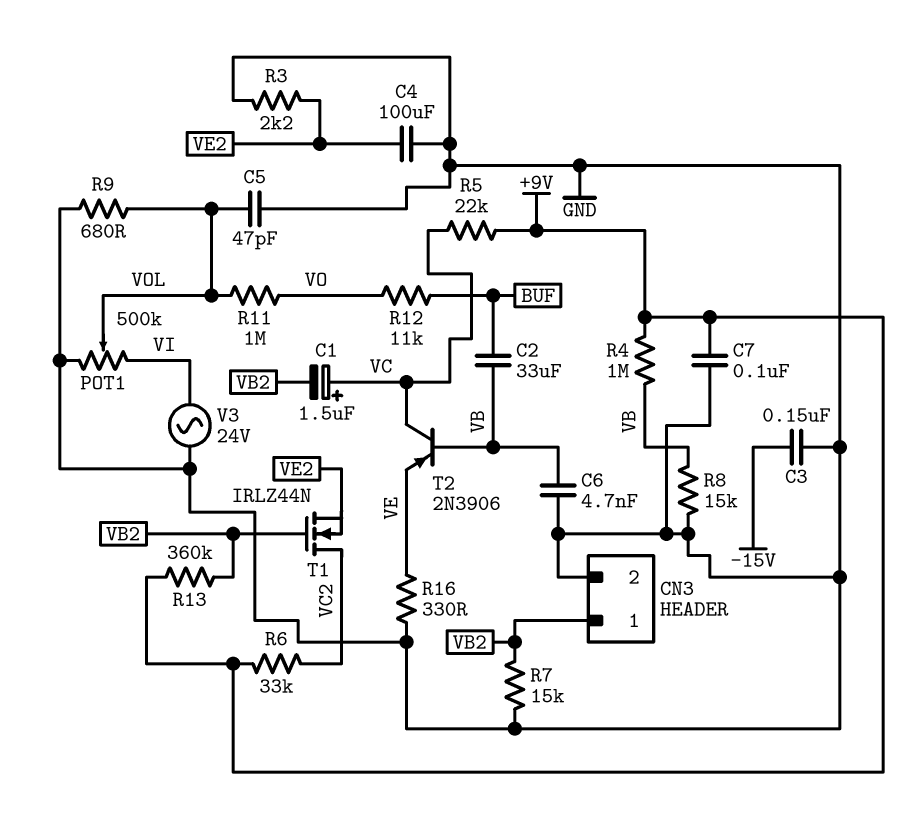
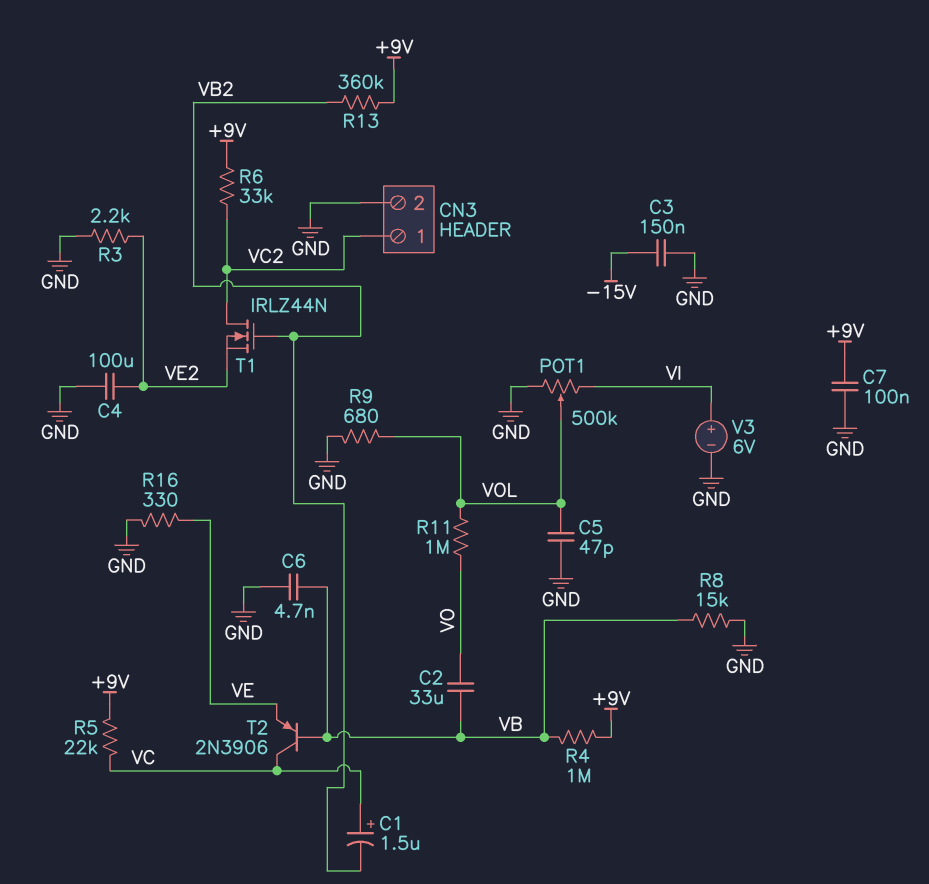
C2: 33uF (BUF, VB) -> 33uF (VB, VO)
CN3 pin 1: VB2 -> VC2
R7: 15k (GND, VB2) -> none
R12: 11k (BUF, VO) -> none
V3: AC 24V (GND, VI) -> 6V (plus VI, minus GND)

